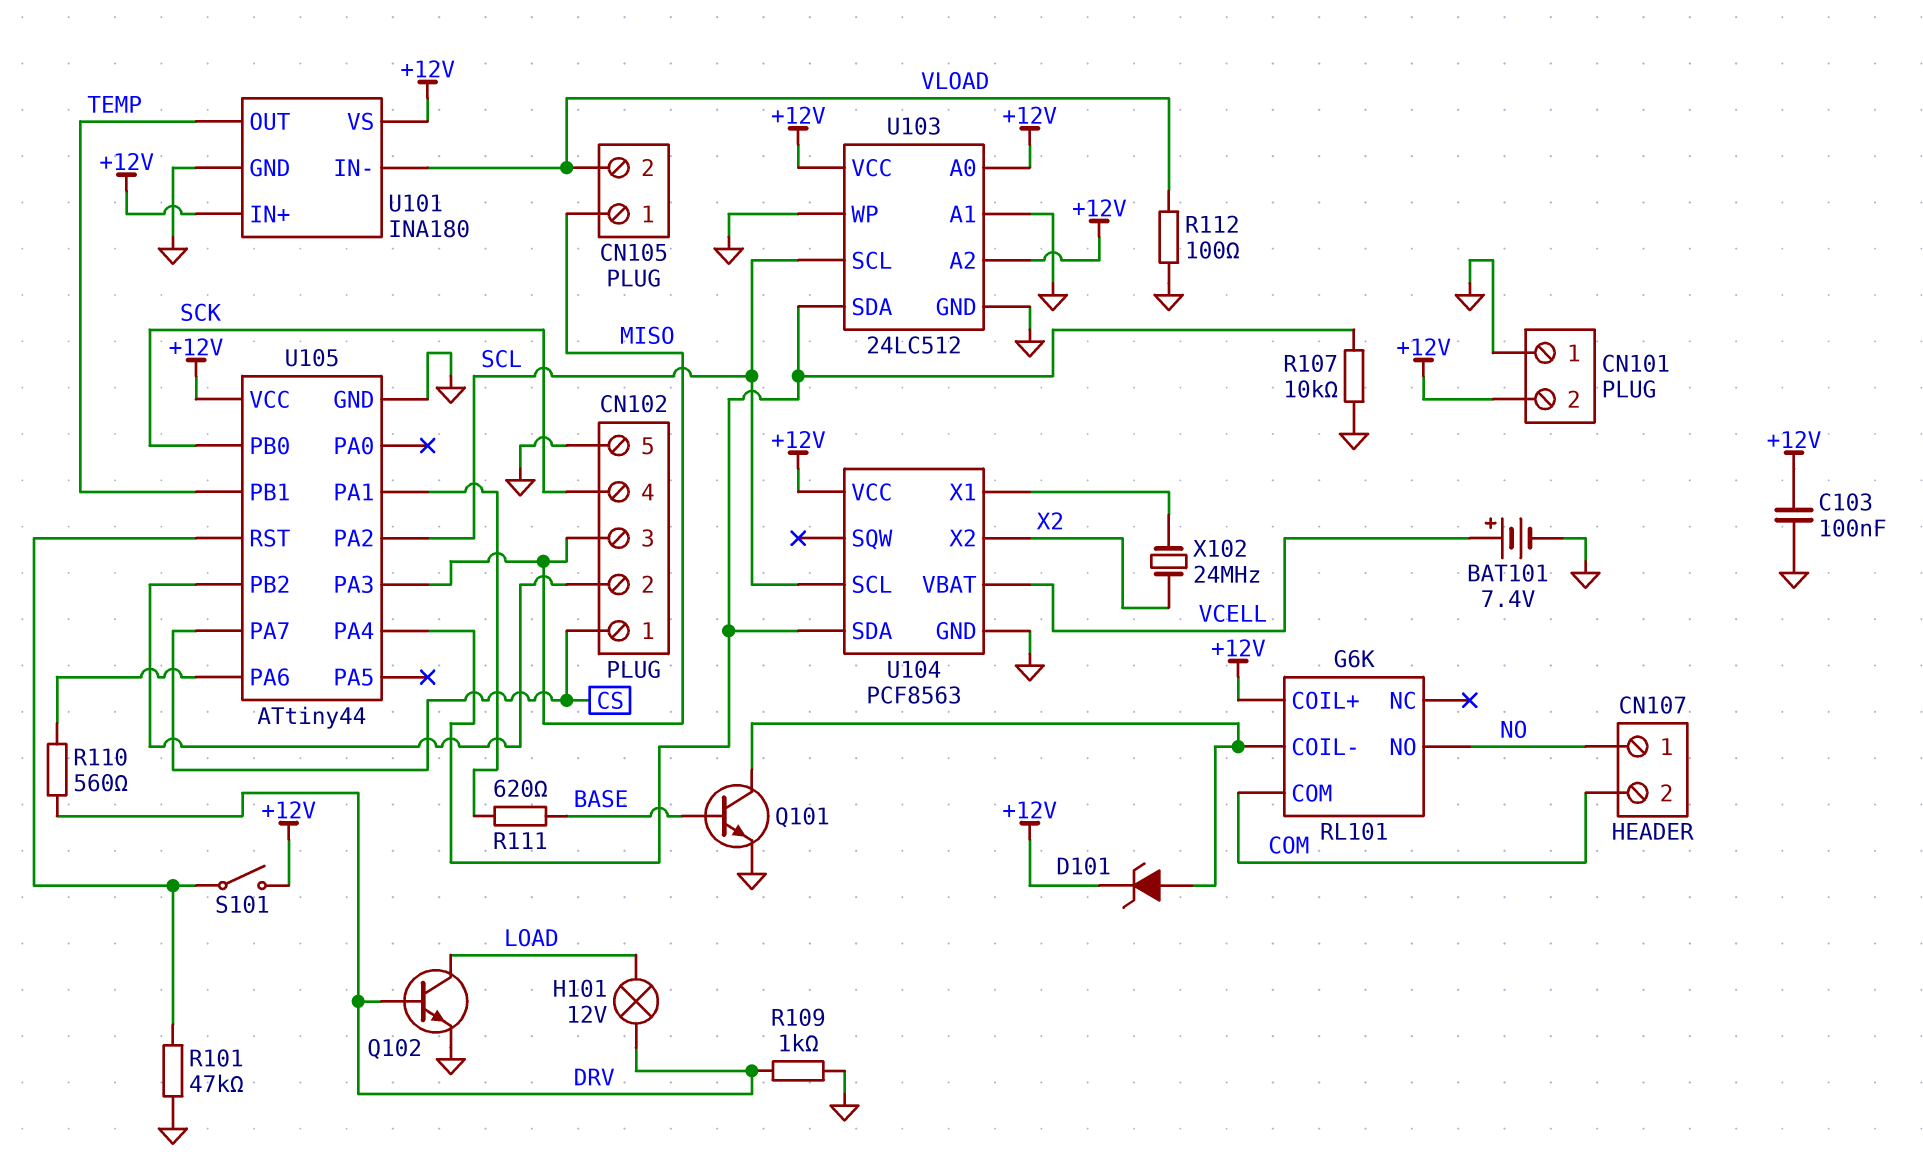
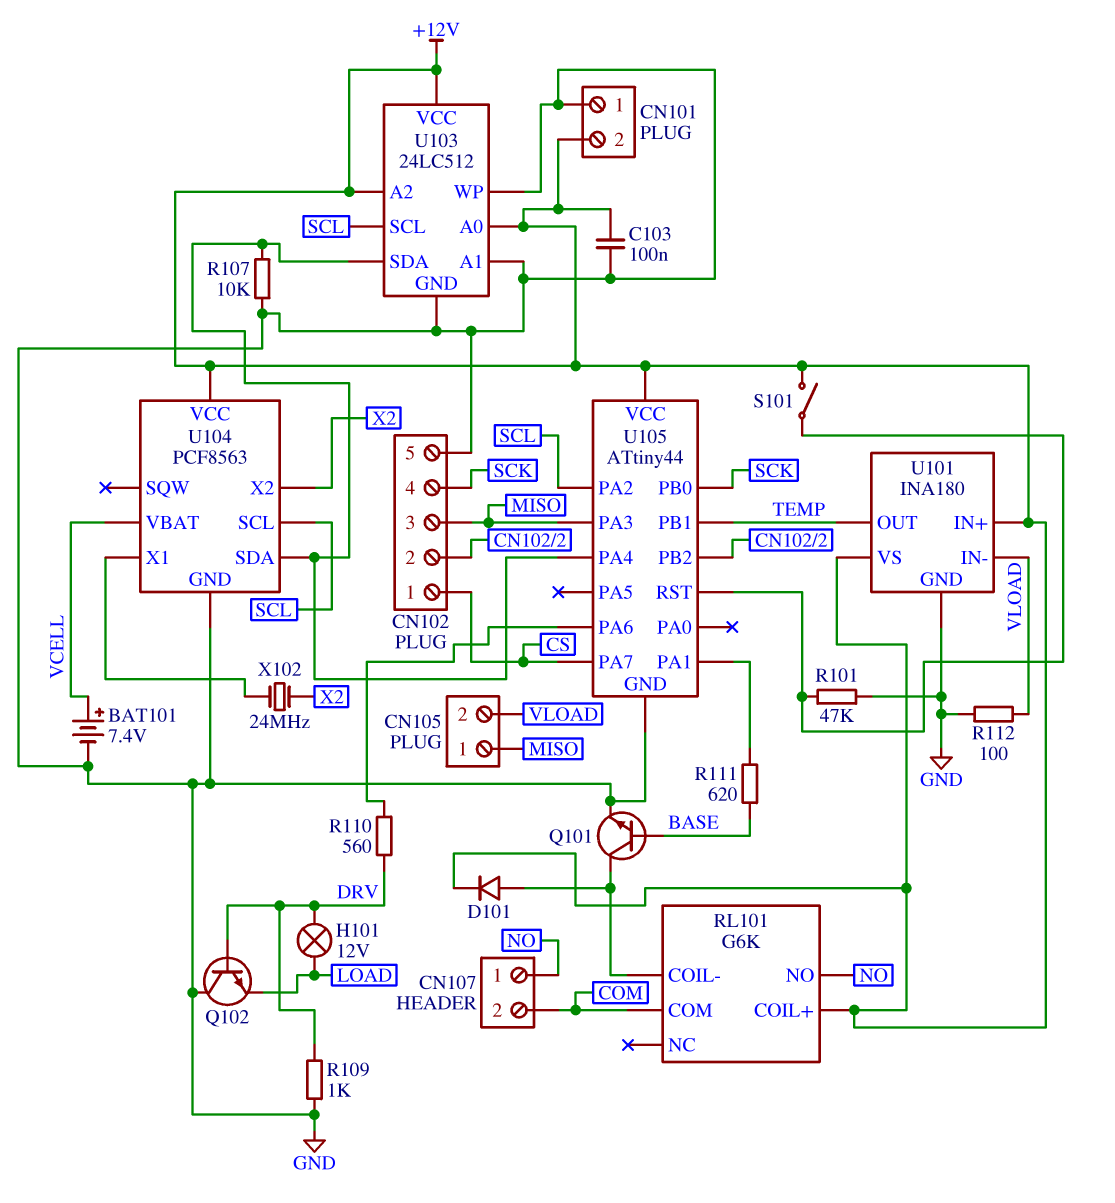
D101: zener (A RL101/COIL-, K +12V) -> diode (A RL101/COIL-, K +12V)
Q102: NPN (B DRV, C LOAD, E GND) -> NPN (B DRV, C GND, E LOAD)

